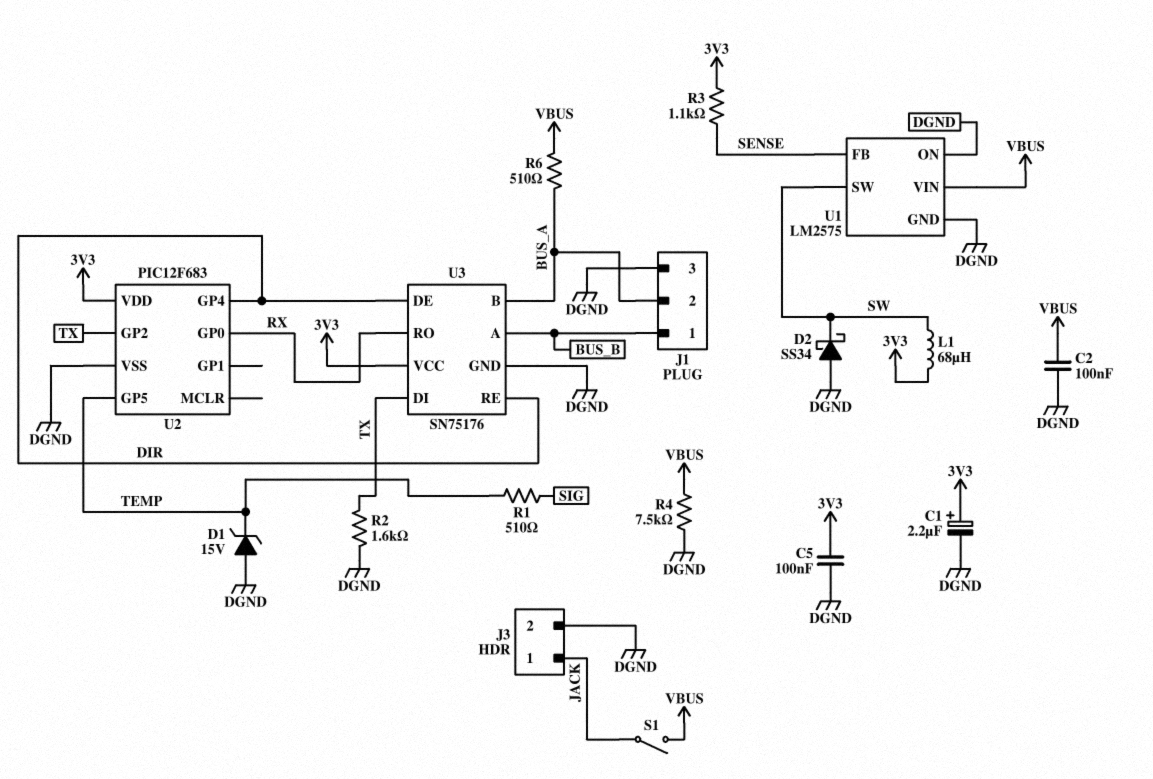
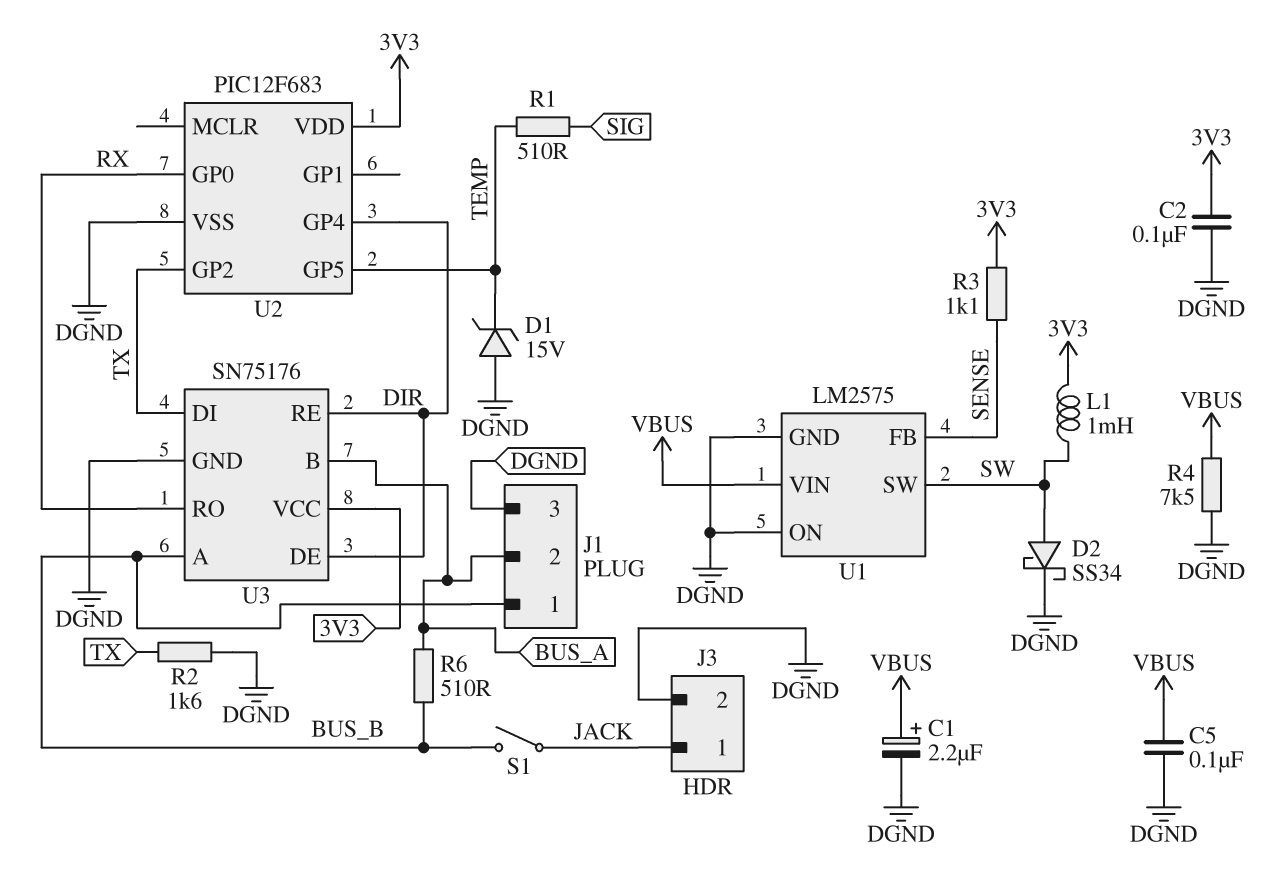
C1: 2.2uF (plus 3V3, minus DGND) -> 2.2uF (plus VBUS, minus DGND)
C2: 100nF (DGND, VBUS) -> 100nF (3V3, DGND)
C5: 100nF (3V3, DGND) -> 100nF (DGND, VBUS)
D2: schottky SS34 (A DGND, K SW) -> schottky SS34 (A SW, K DGND)
L1: 68uH (3V3, SW) -> 1mH (3V3, SW)
R6: 510 (BUS_A, VBUS) -> 510 (BUS_A, BUS_B)
S1: switch (JACK, VBUS) -> switch (BUS_B, JACK)

